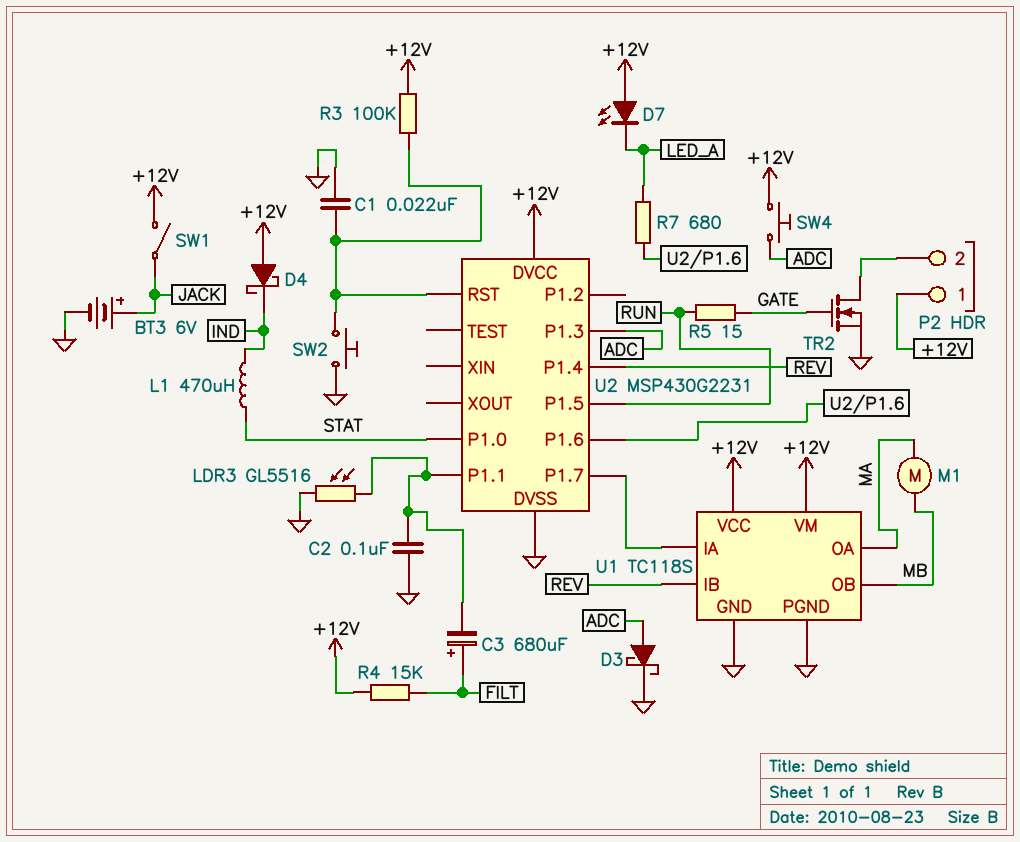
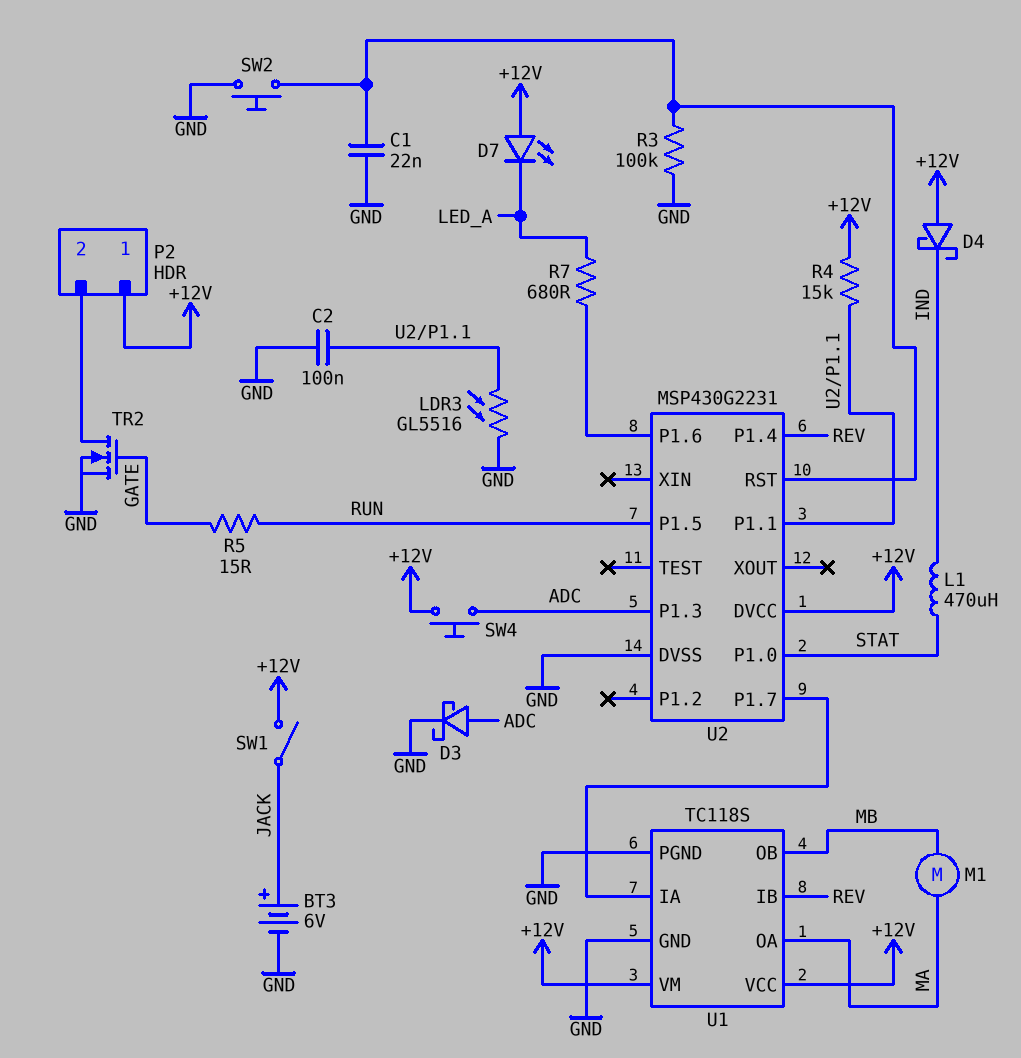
C3: 680uF (plus FILT, minus U2/P1.1) -> none
R3: 100k (+12V, U2/RST) -> 100k (GND, U2/RST)
R4: 15k (+12V, FILT) -> 15k (+12V, U2/P1.1)

